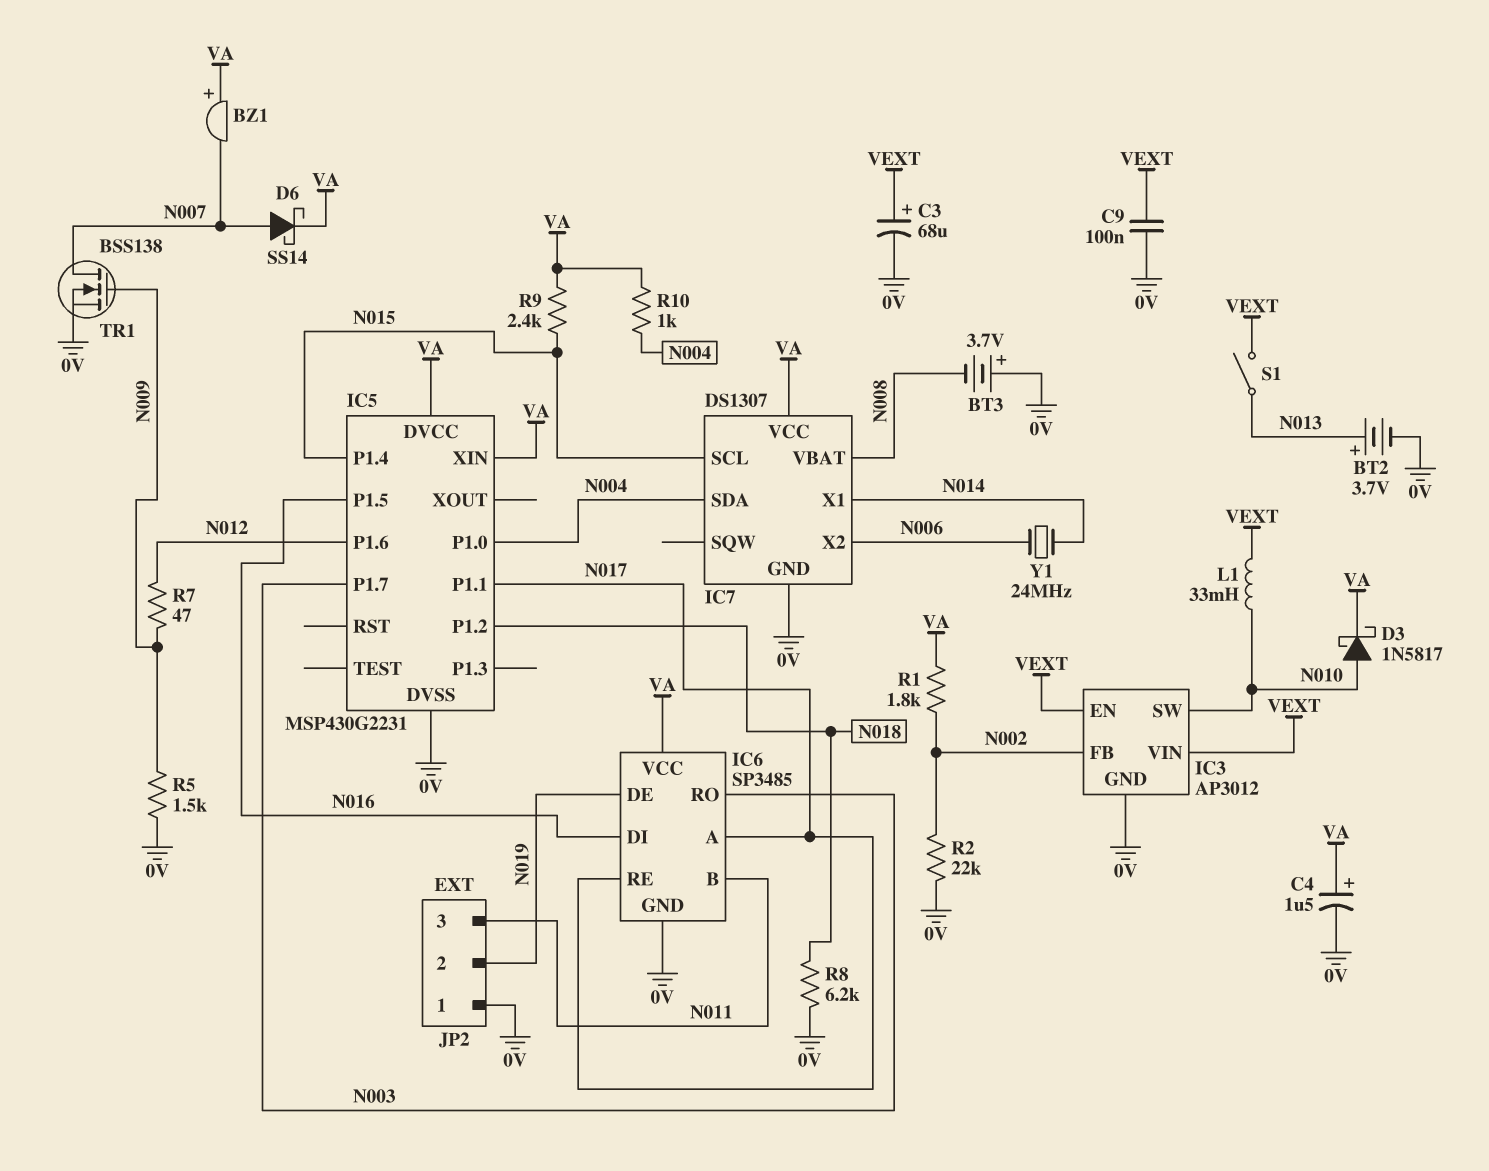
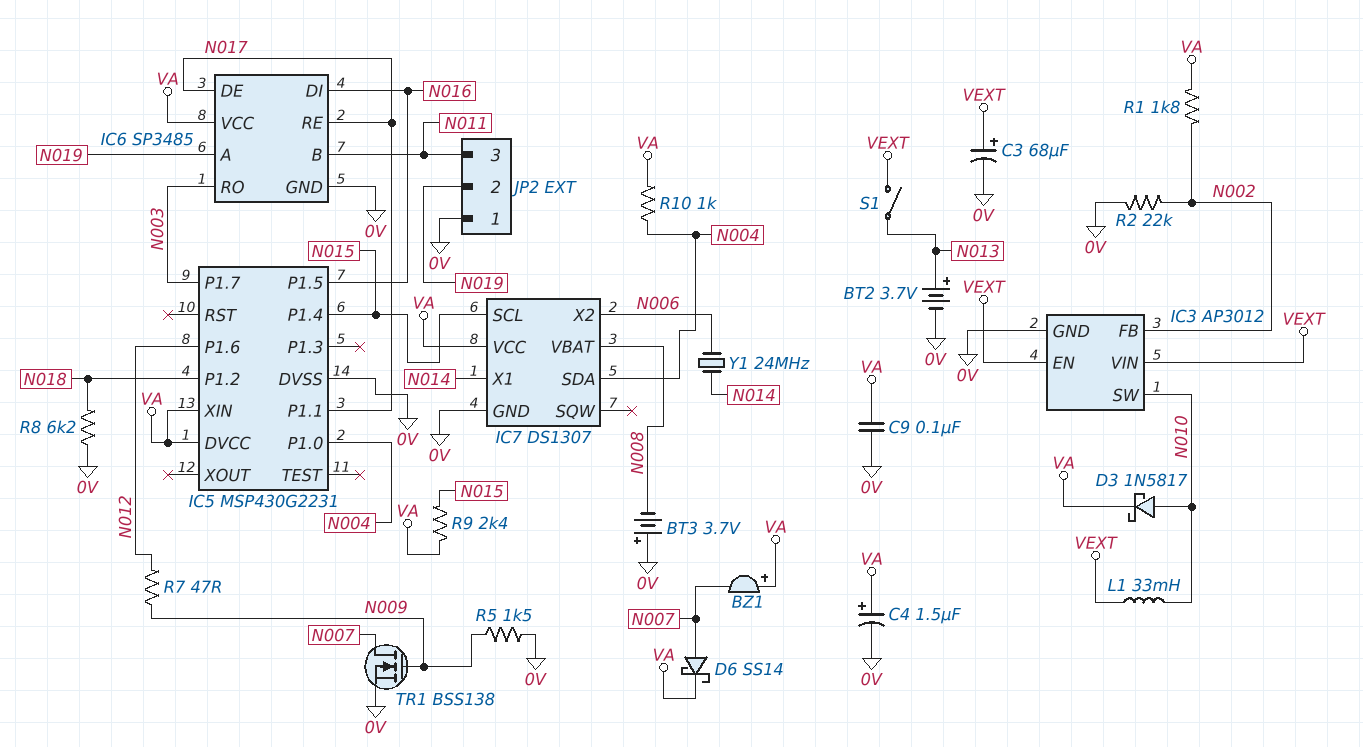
C9: 100nF (0V, VEXT) -> 100nF (0V, VA)
IC6 pin A: N017 -> N019
IC6 pin DE: N019 -> N017

